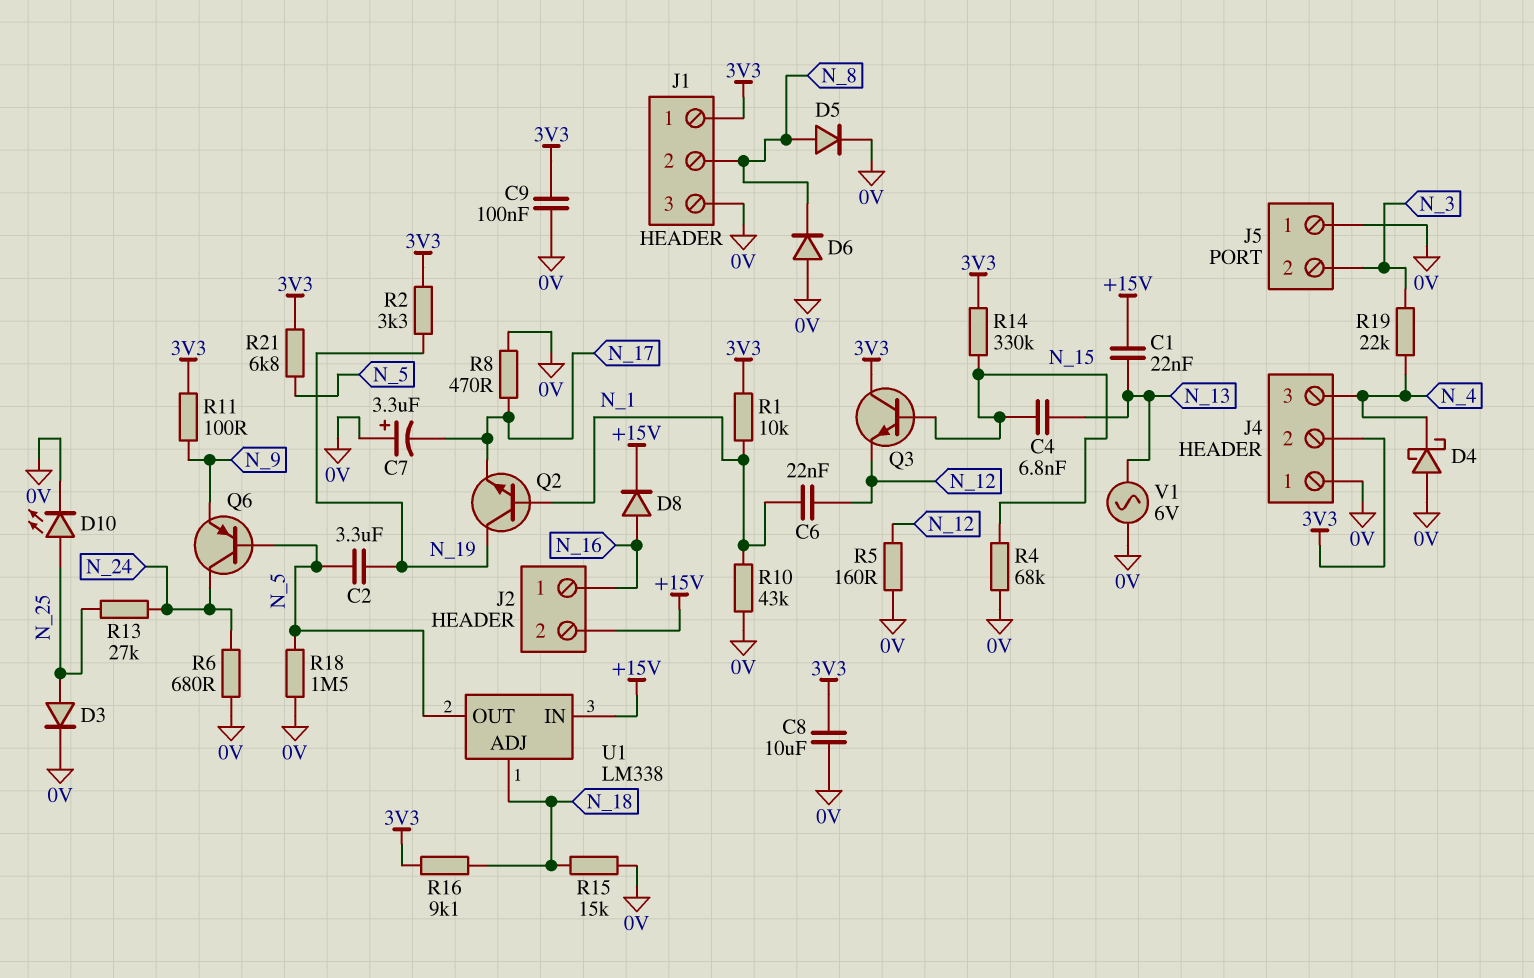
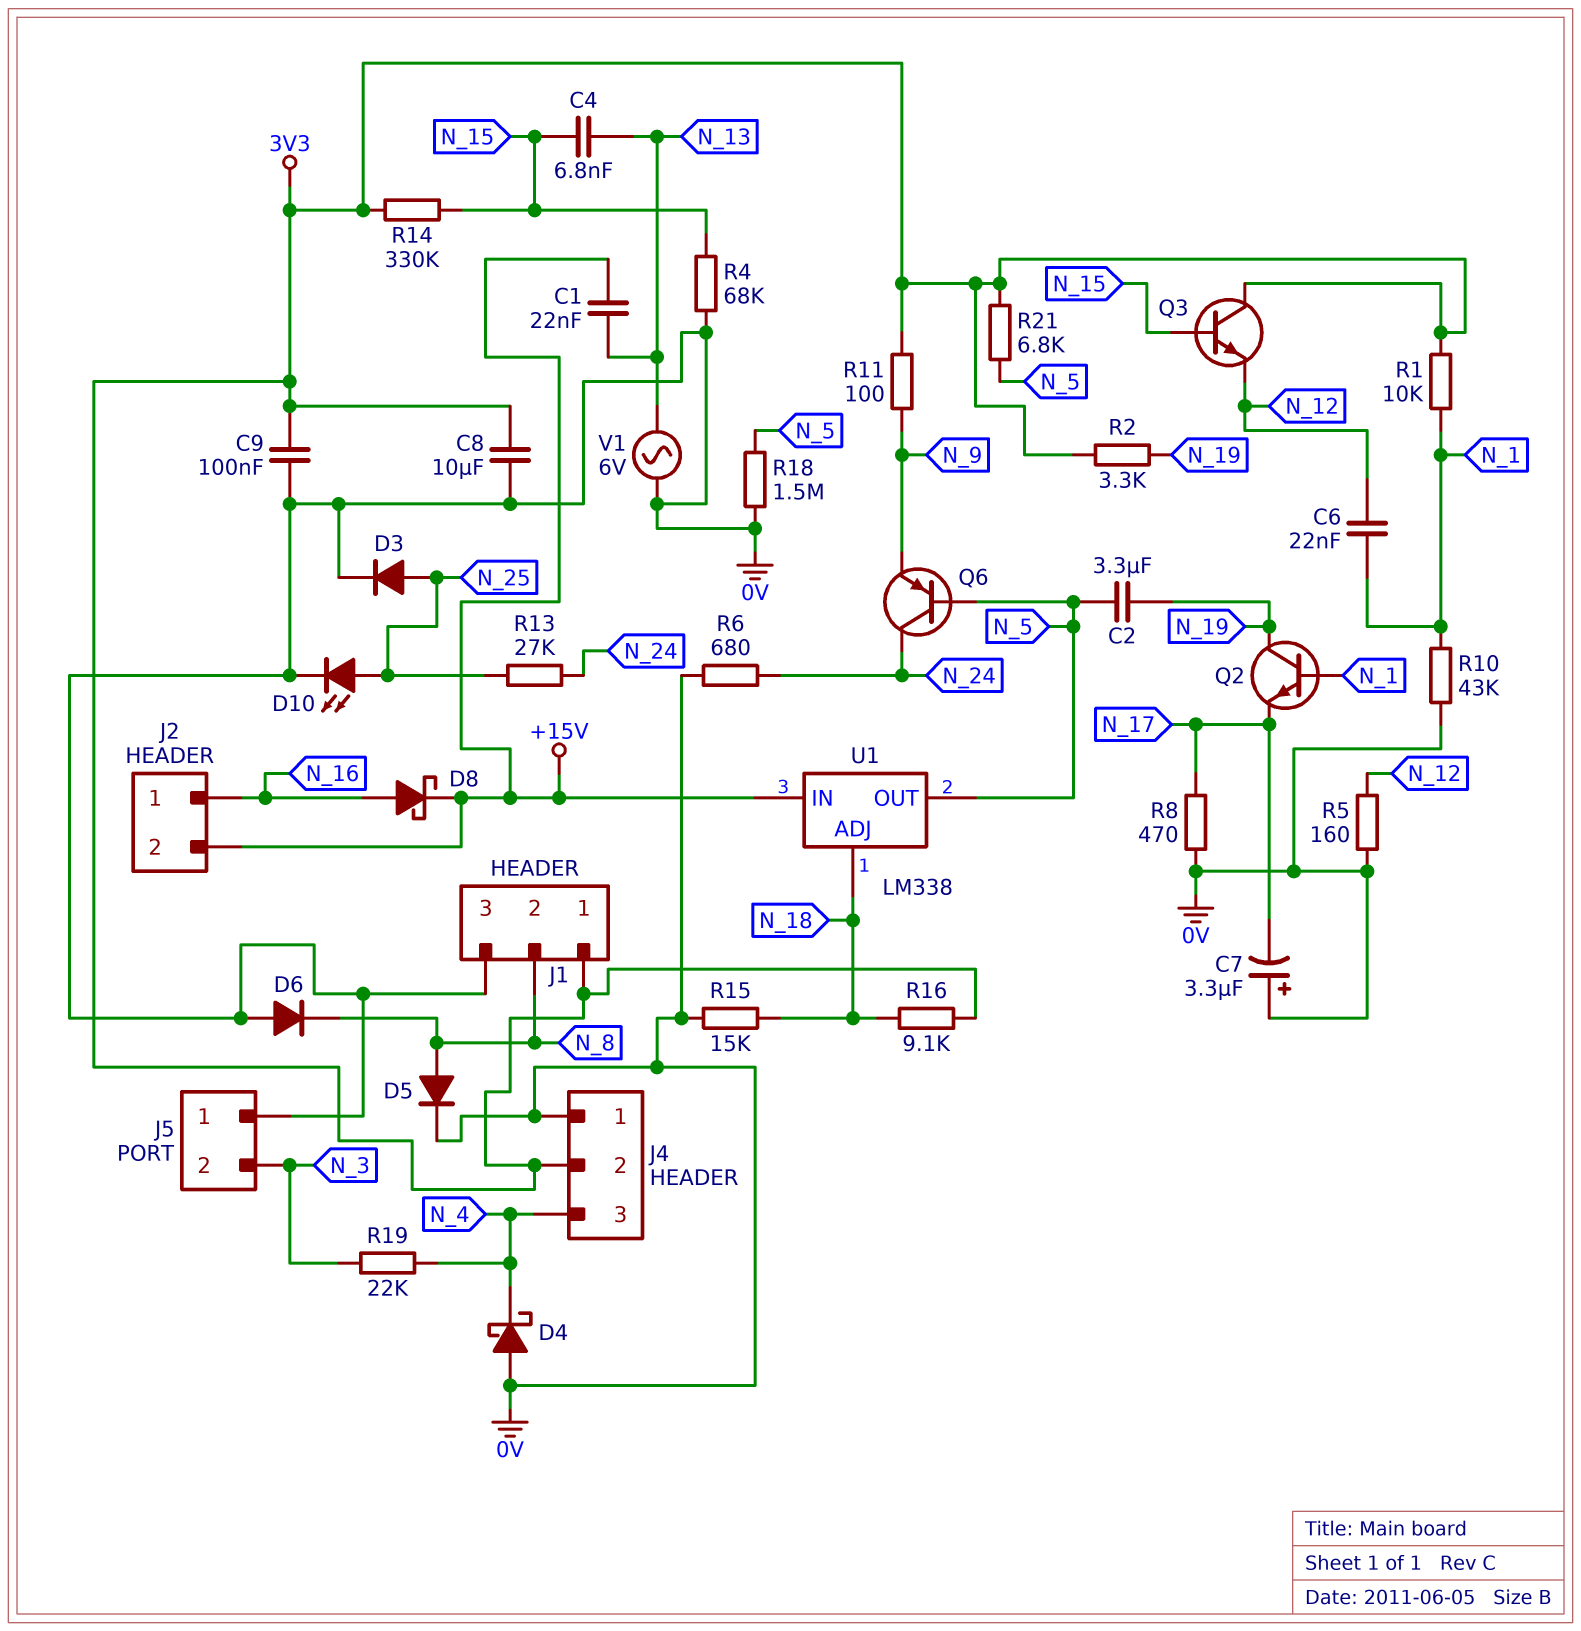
D8: diode (A N_16, K +15V) -> schottky (A N_16, K +15V)

